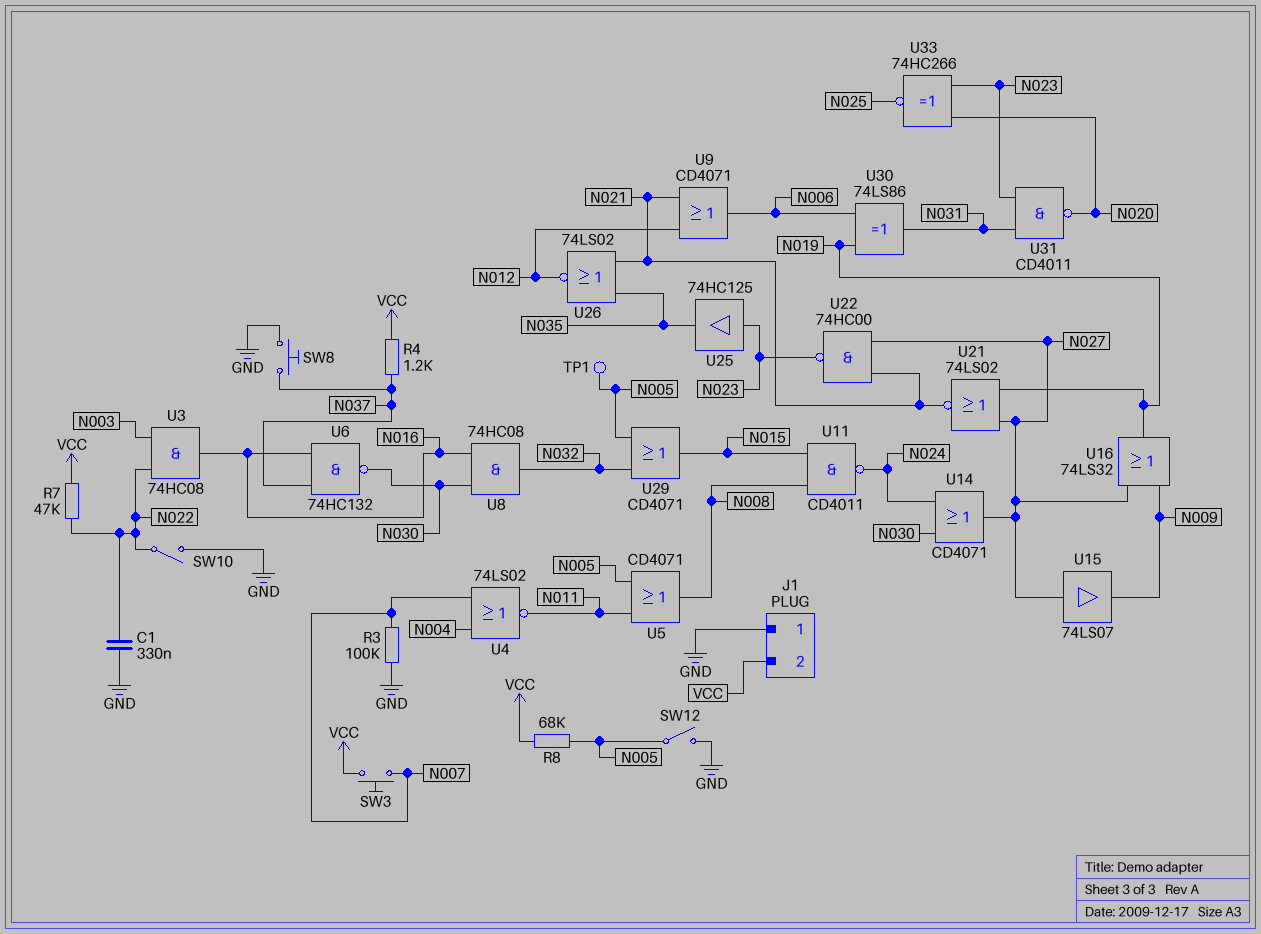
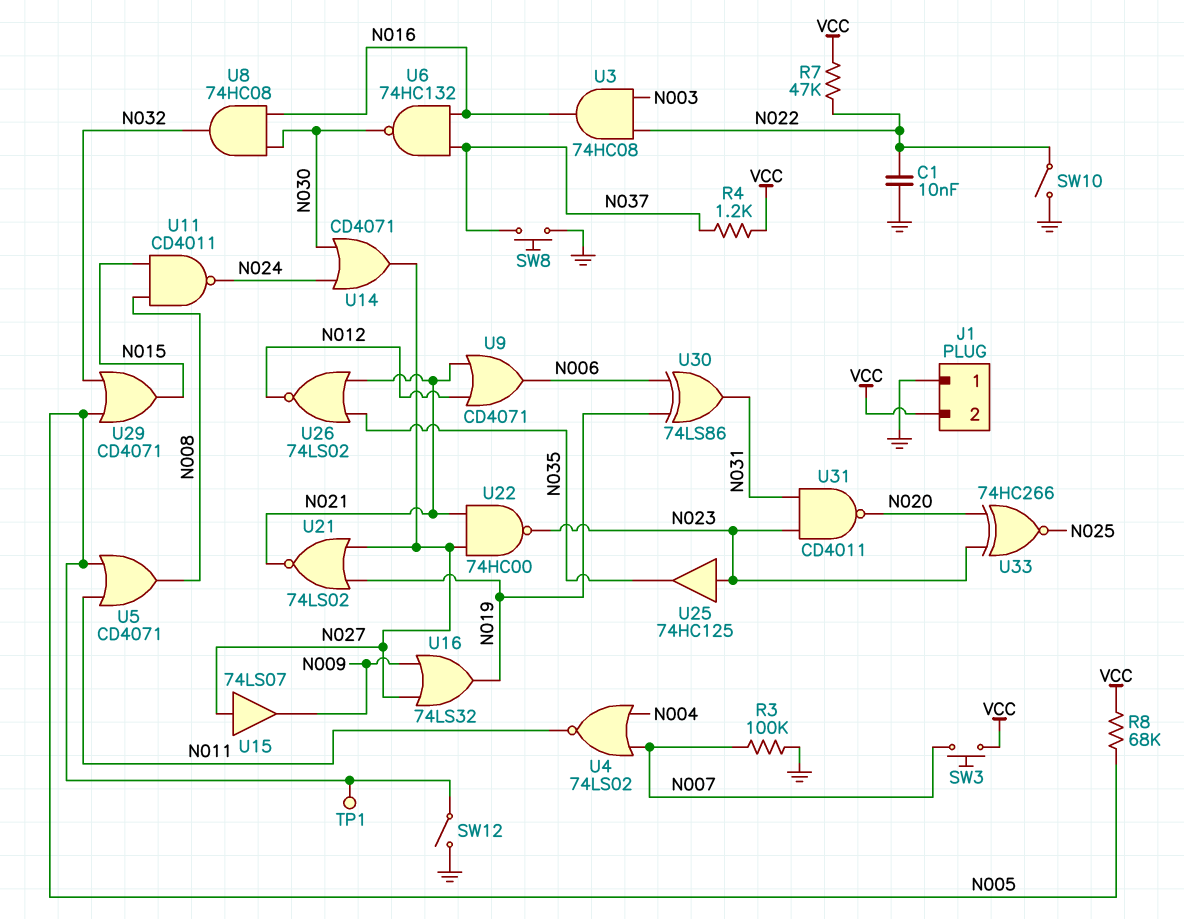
C1: 330nF (GND, N022) -> 10nF (GND, N022)

